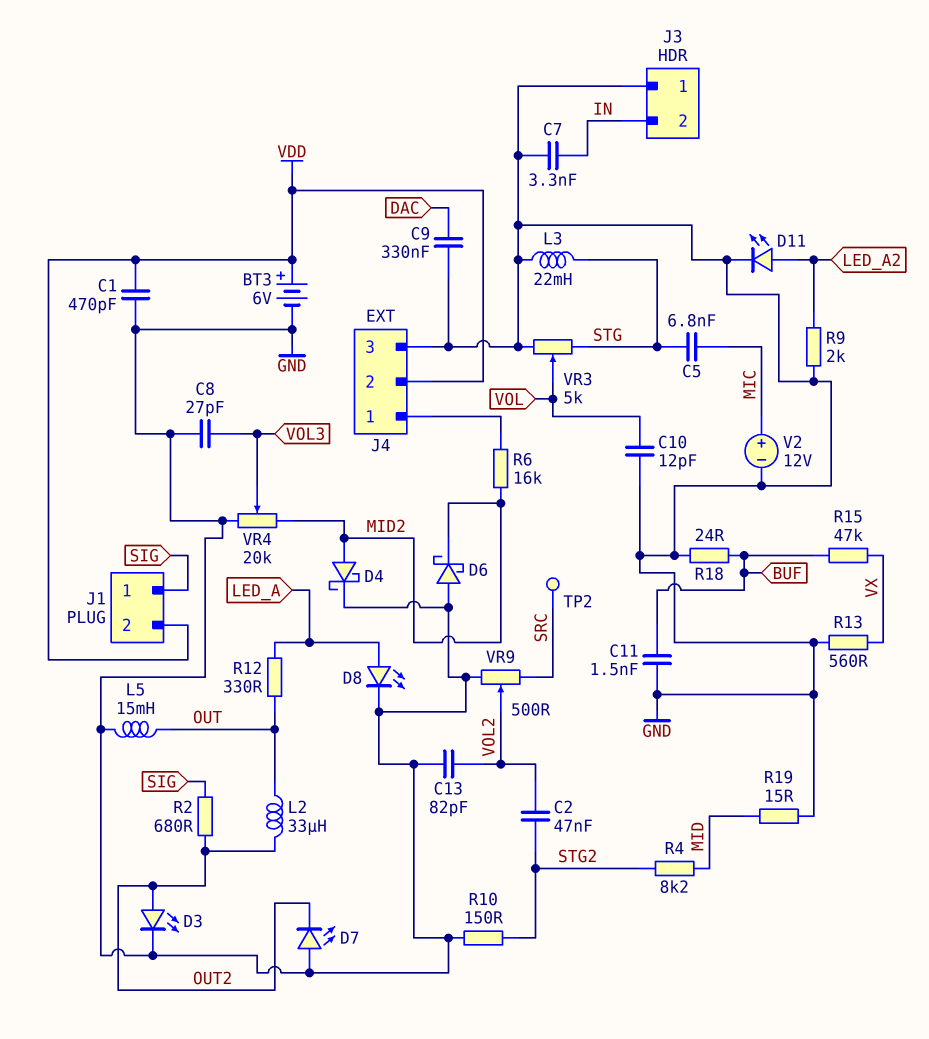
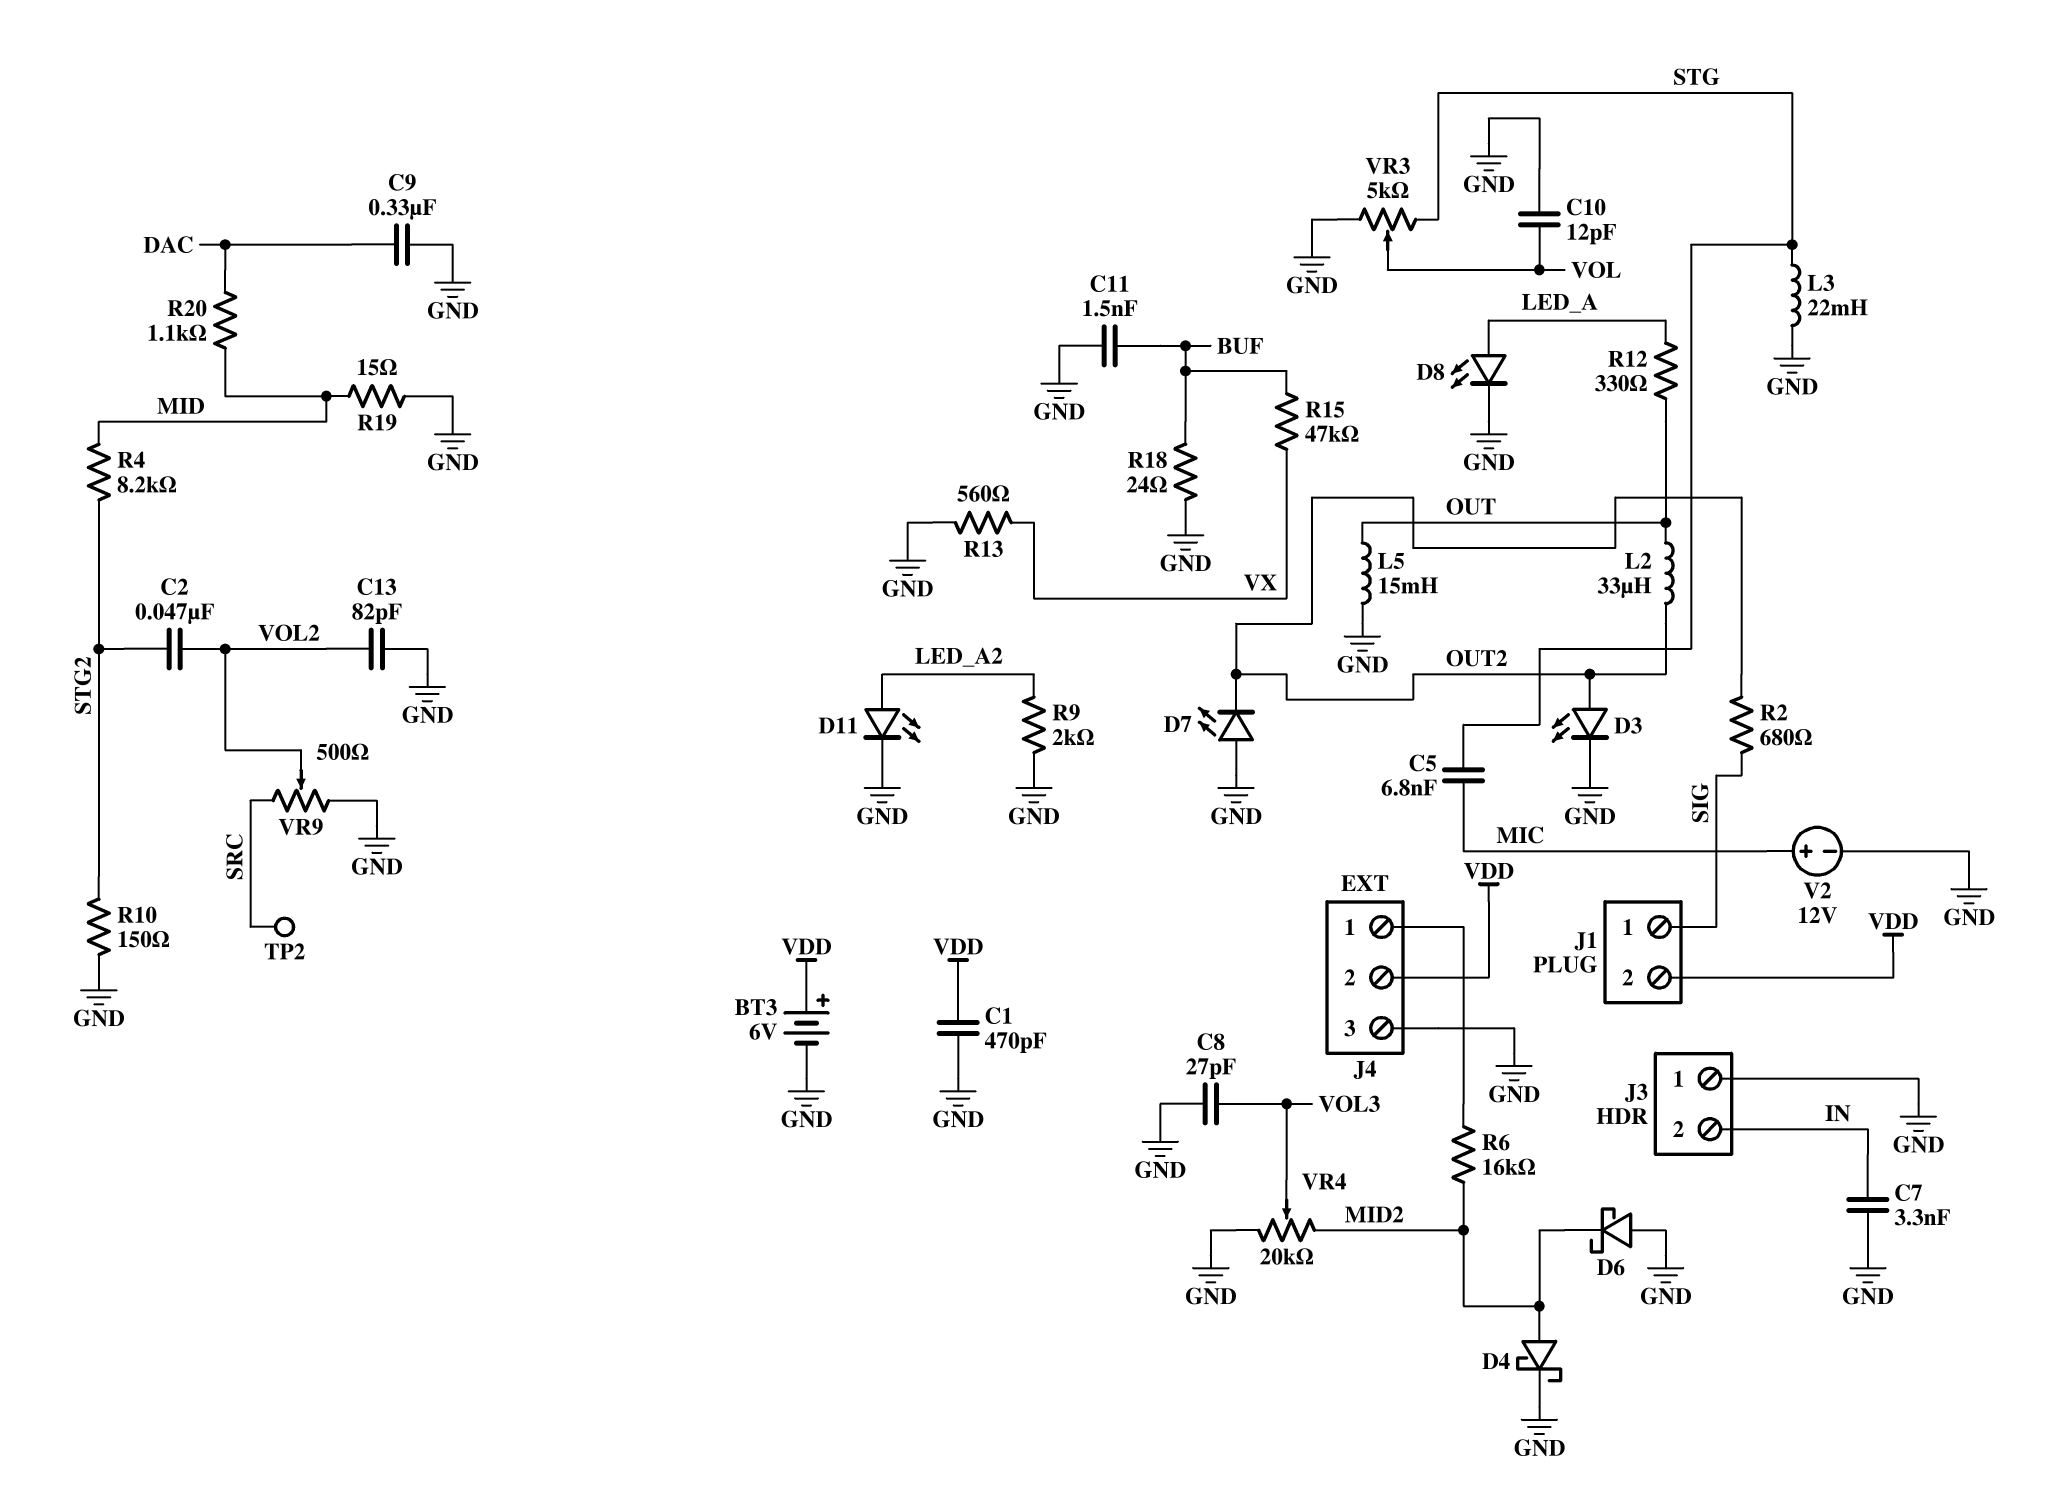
R20: none -> 1.1k (DAC, MID)

